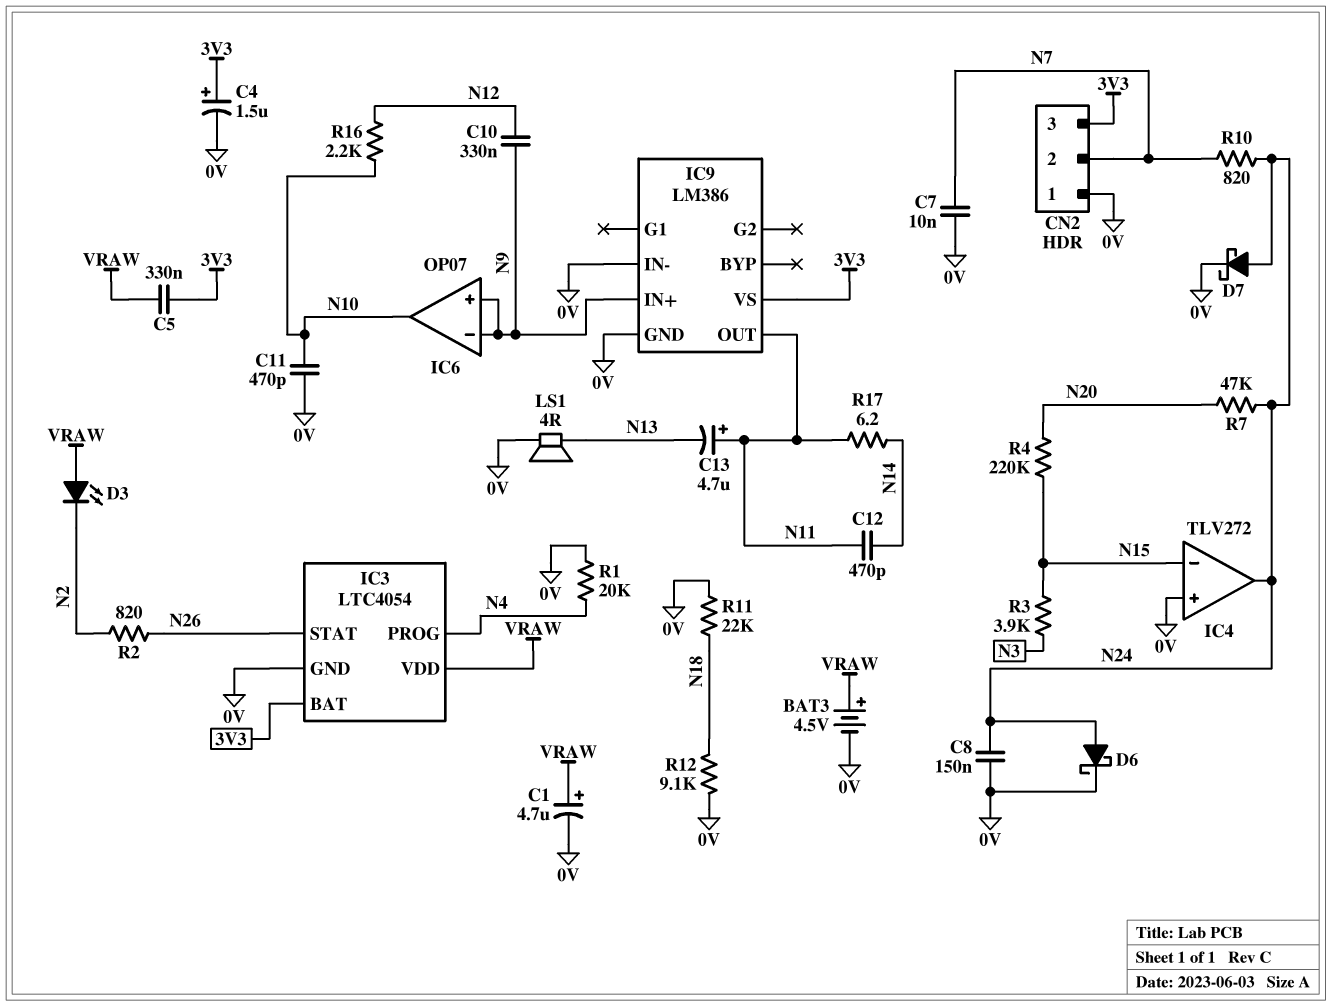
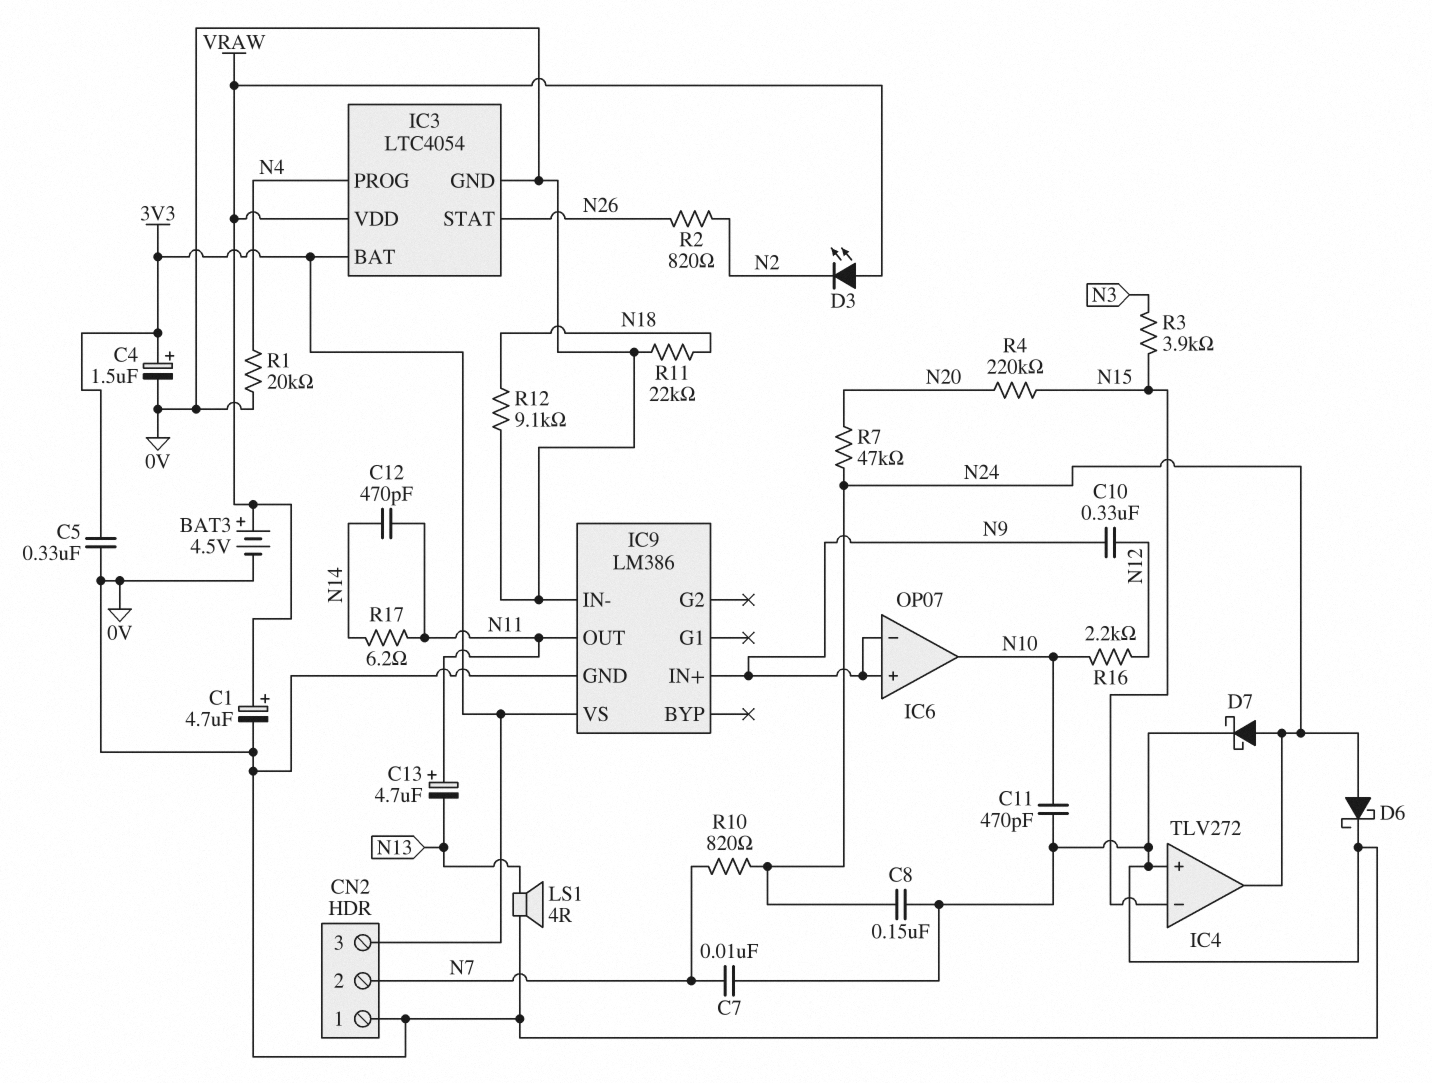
C5: 330nF (3V3, VRAW) -> 330nF (0V, 3V3)

